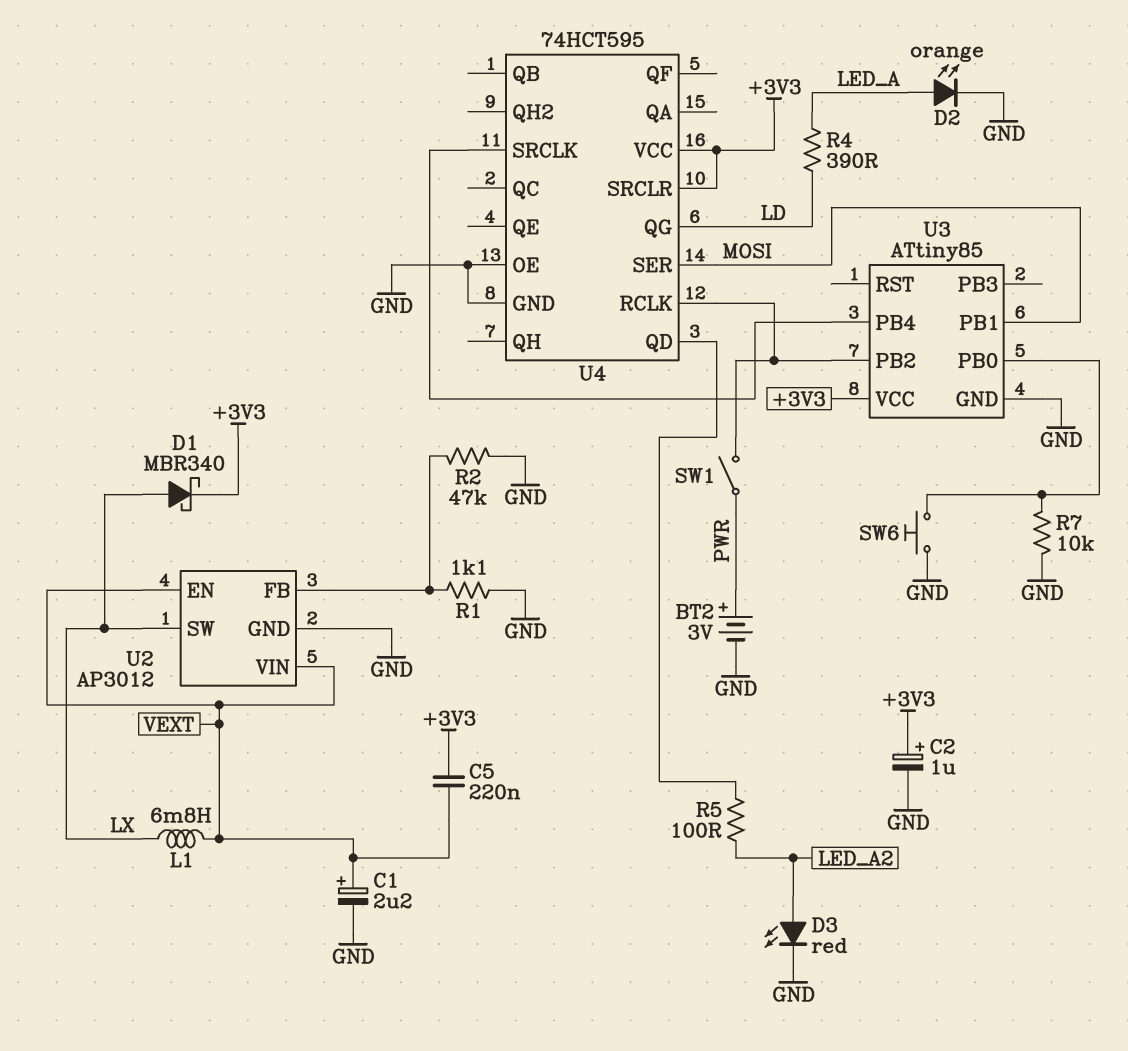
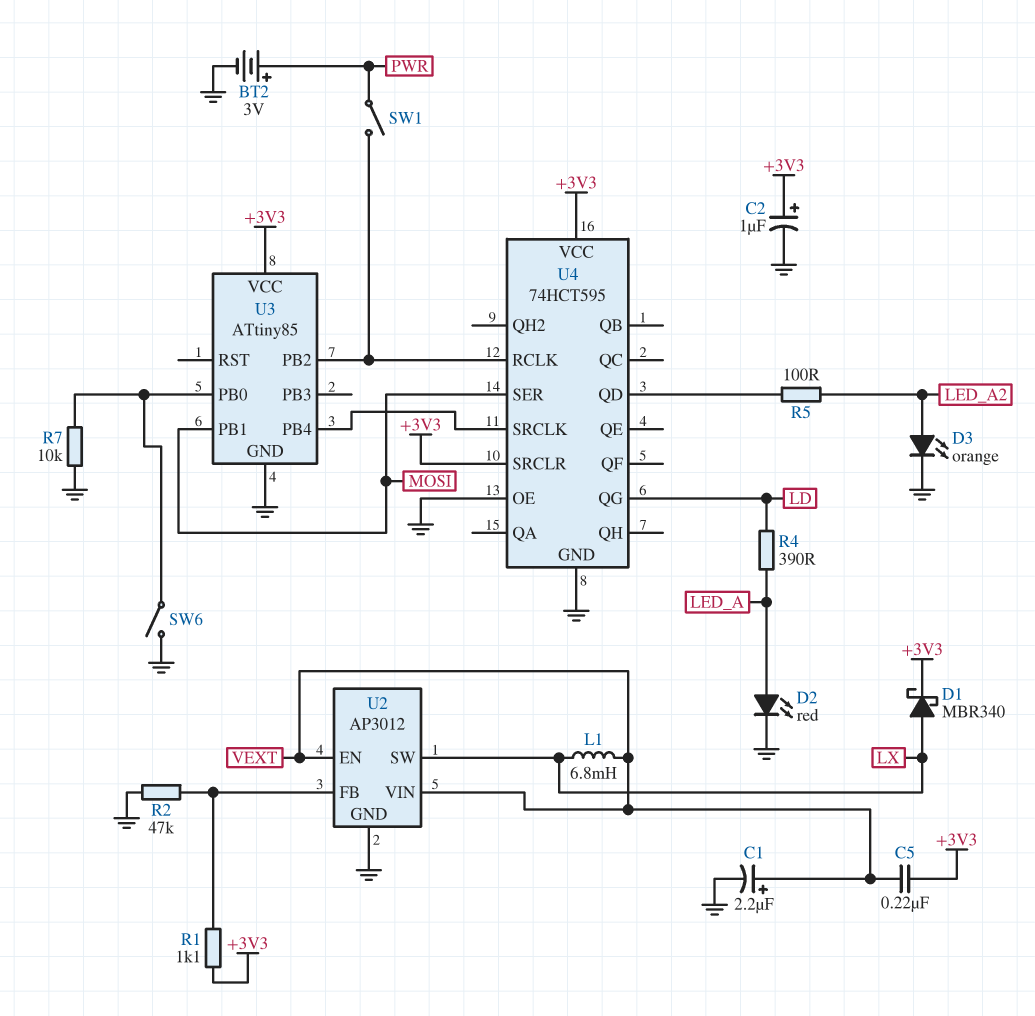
D2: LED orange (A LED_A, K GND) -> LED red (A LED_A, K GND)
D3: LED red (A LED_A2, K GND) -> LED orange (A LED_A2, K GND)
R1: 1.1k (GND, U2/FB) -> 1.1k (+3V3, U2/FB)
SW6: button (GND, U3/PB0) -> switch (GND, U3/PB0)

